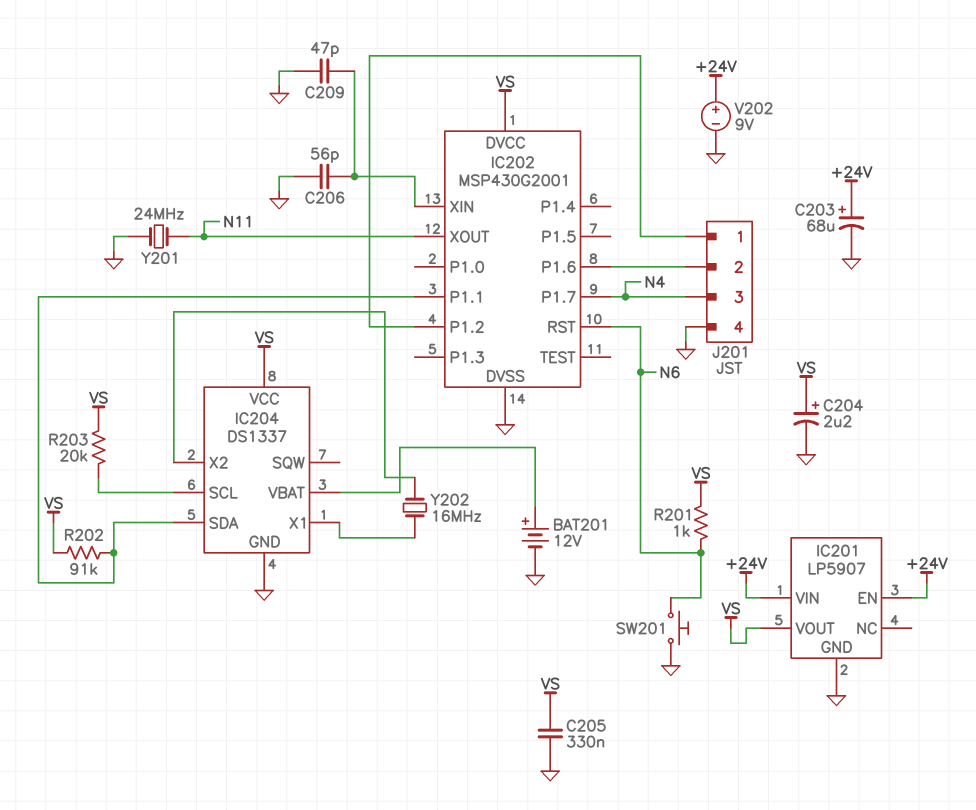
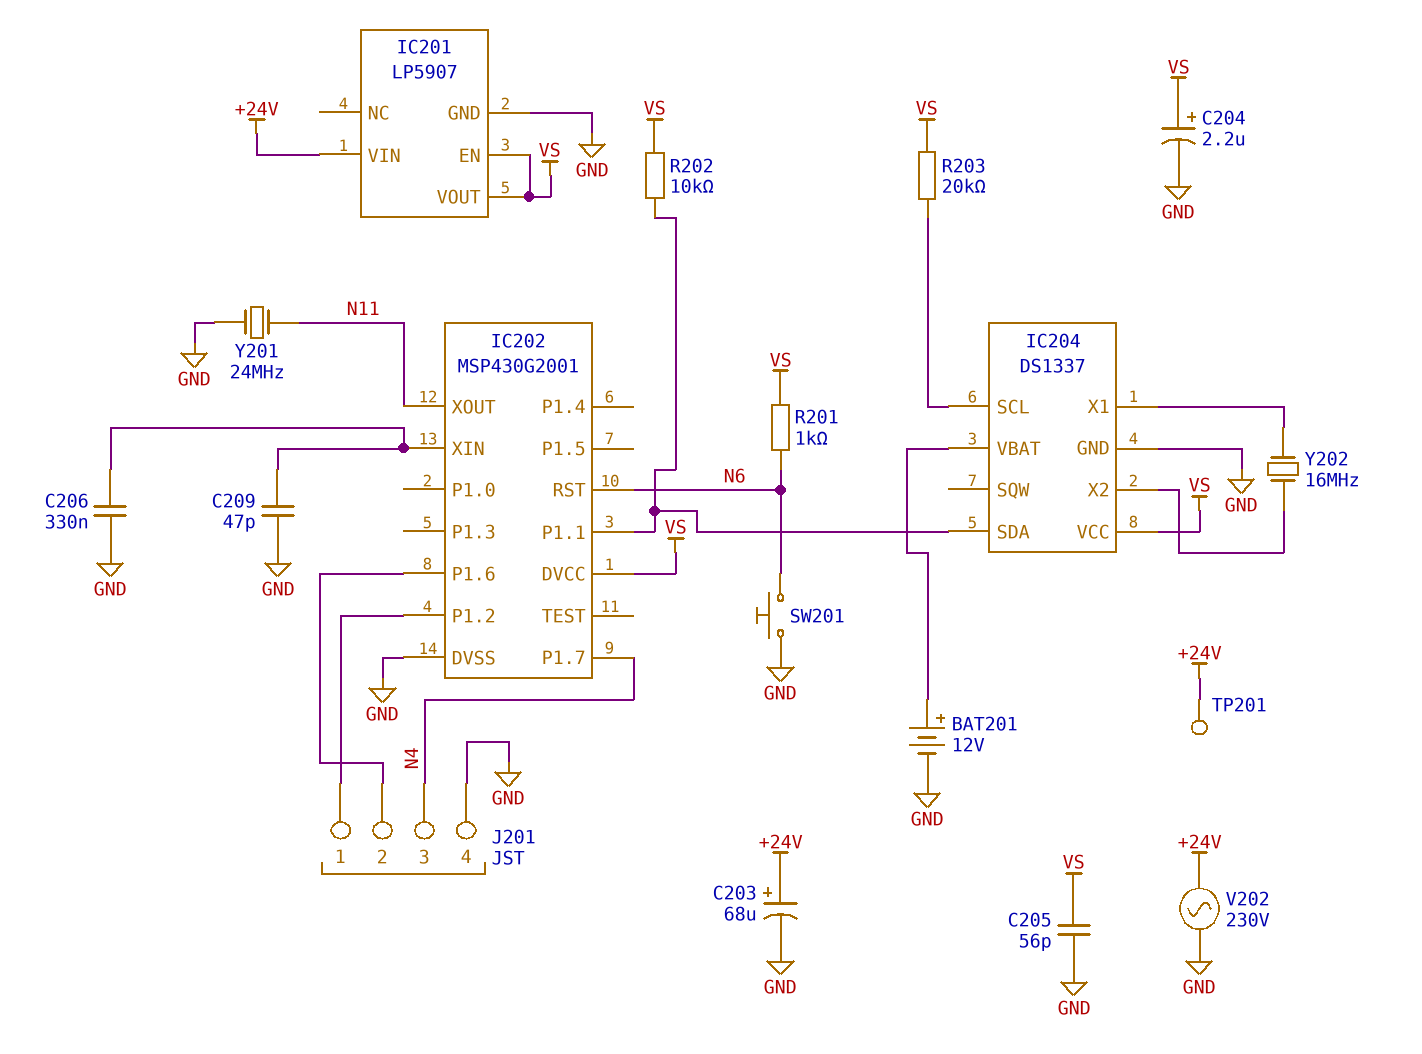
C205: 330nF (GND, VS) -> 56pF (GND, VS)
C206: 56pF (GND, IC202/XIN) -> 330nF (GND, IC202/XIN)
IC201 pin EN: +24V -> VS
R202: 91k (IC202/P1.1, VS) -> 10k (IC202/P1.1, VS)
TP201: none -> test point (+24V)
V202: 9V (plus +24V, minus GND) -> AC 230V (+24V, GND)

